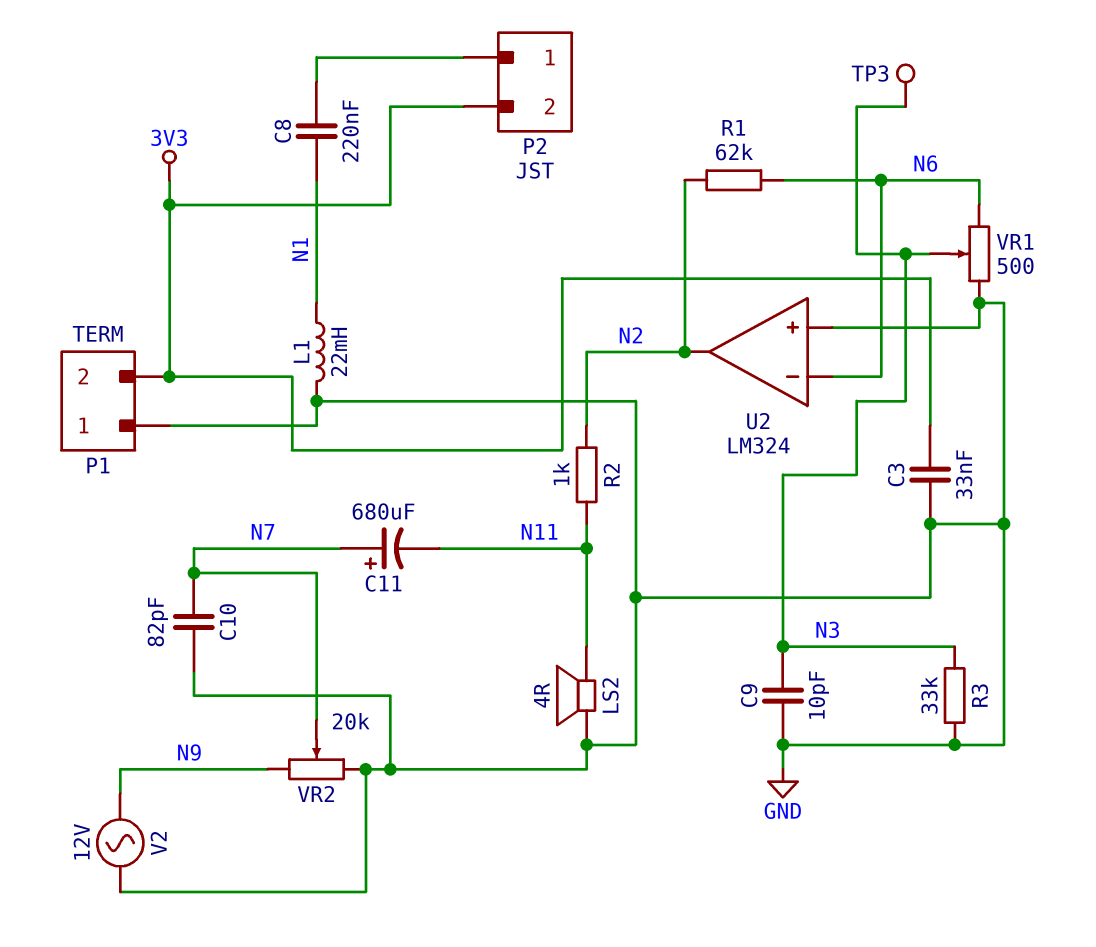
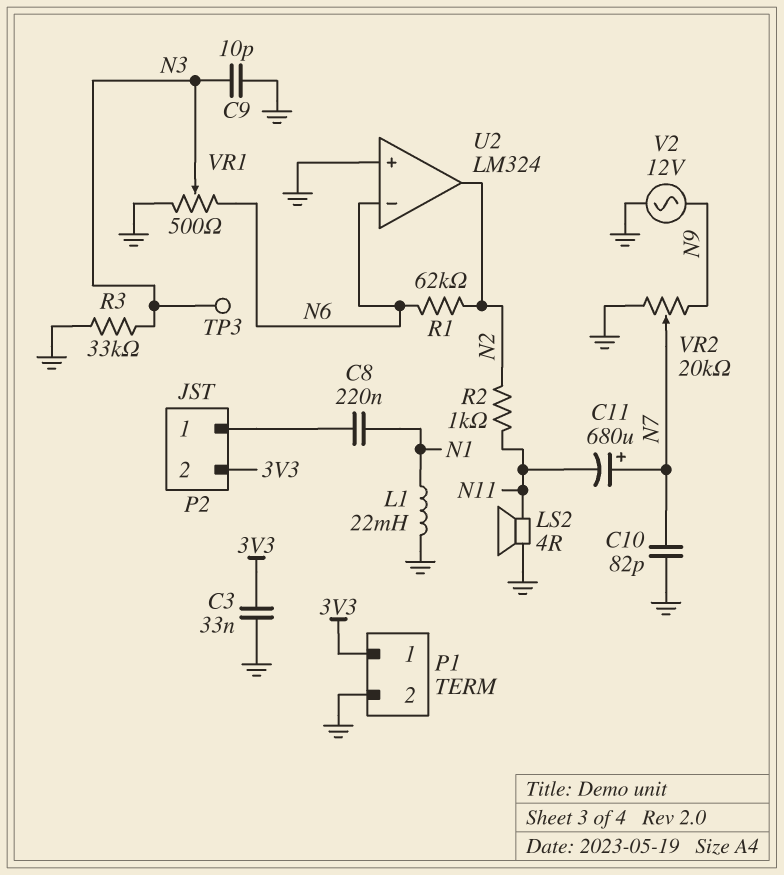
P1 pin 1: GND -> 3V3
P1 pin 2: 3V3 -> GND

